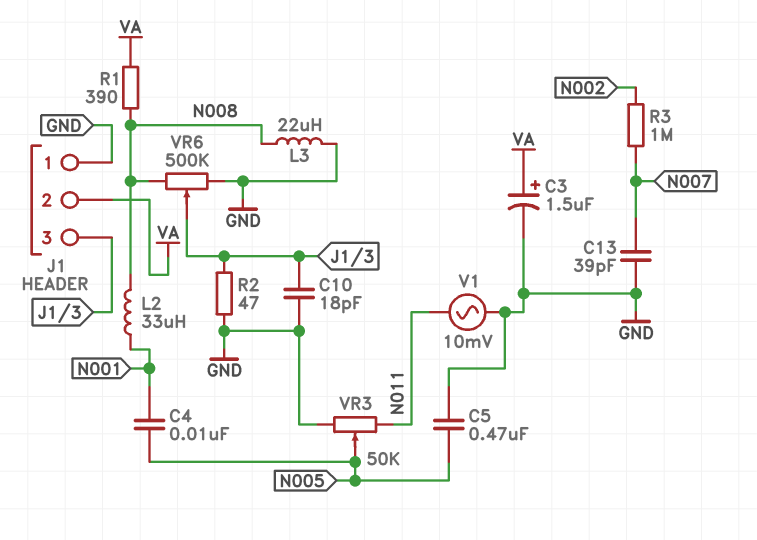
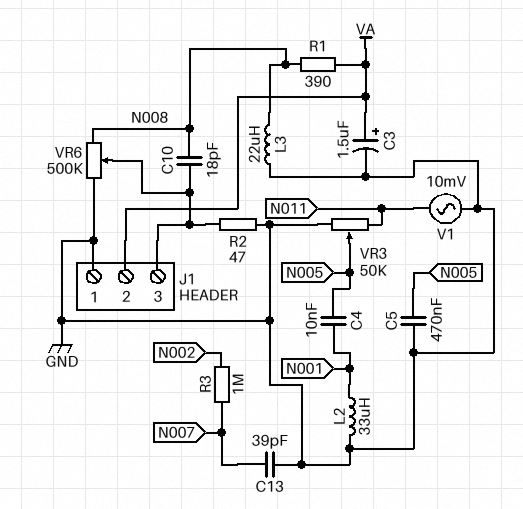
C10: 18pF (GND, J1/3) -> 18pF (J1/3, N008)
L2: 33uH (N001, N008) -> 33uH (GND, N001)

